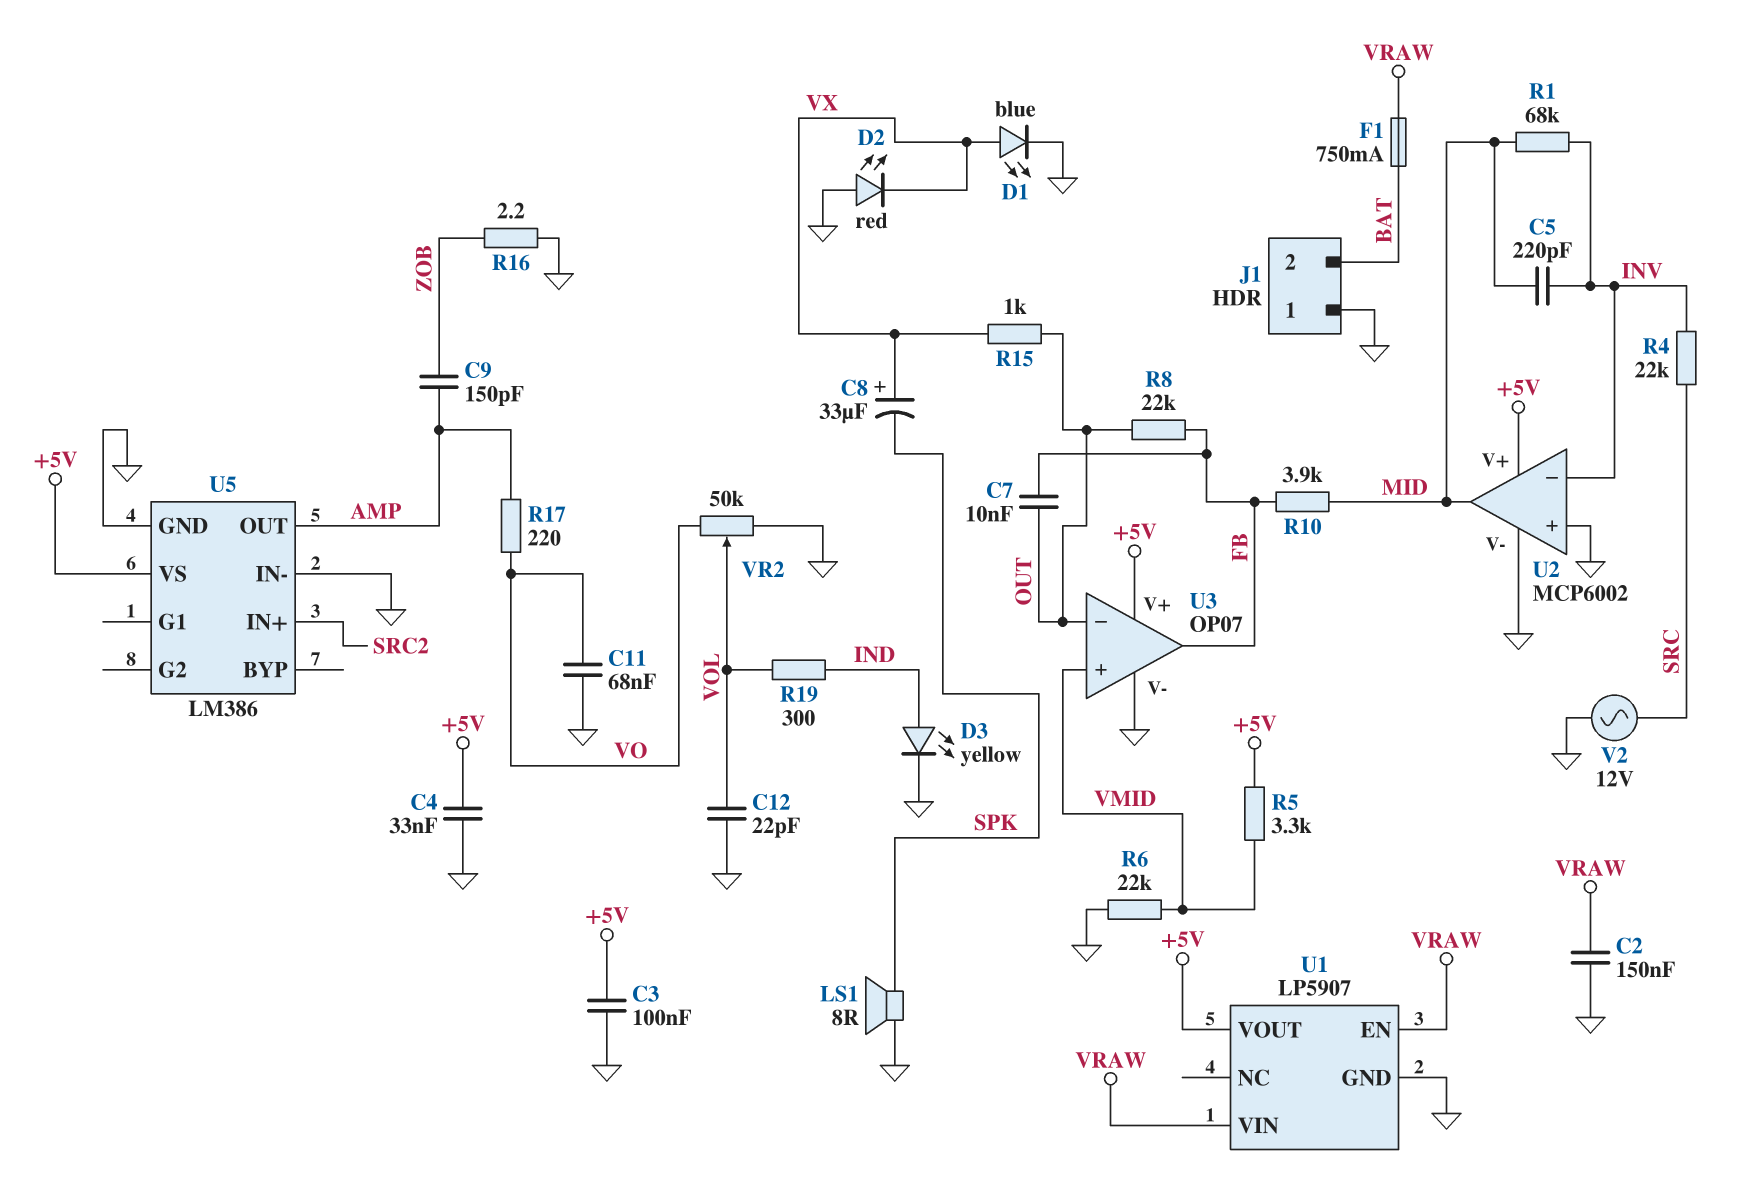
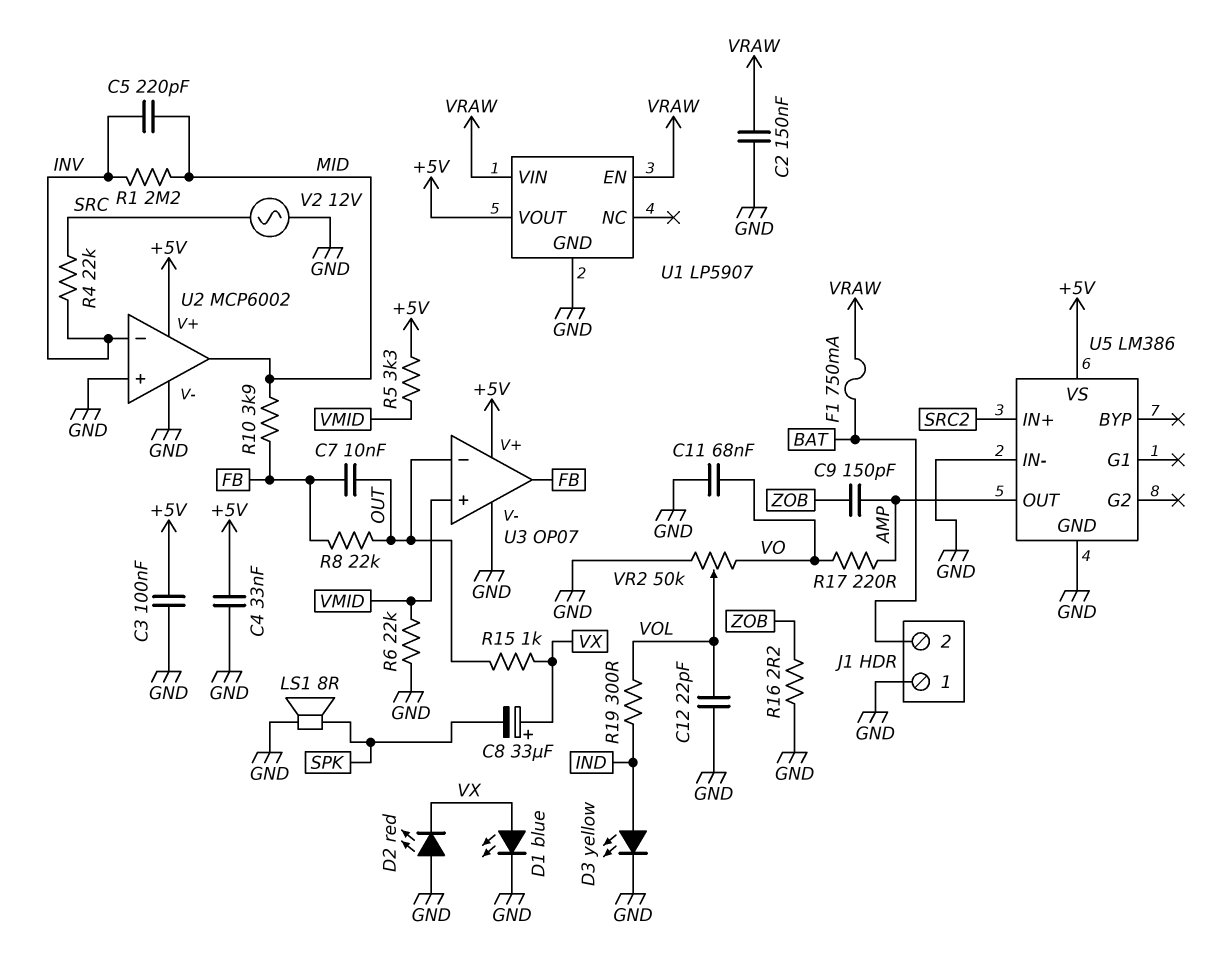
R1: 68k (INV, MID) -> 2.2M (INV, MID)

